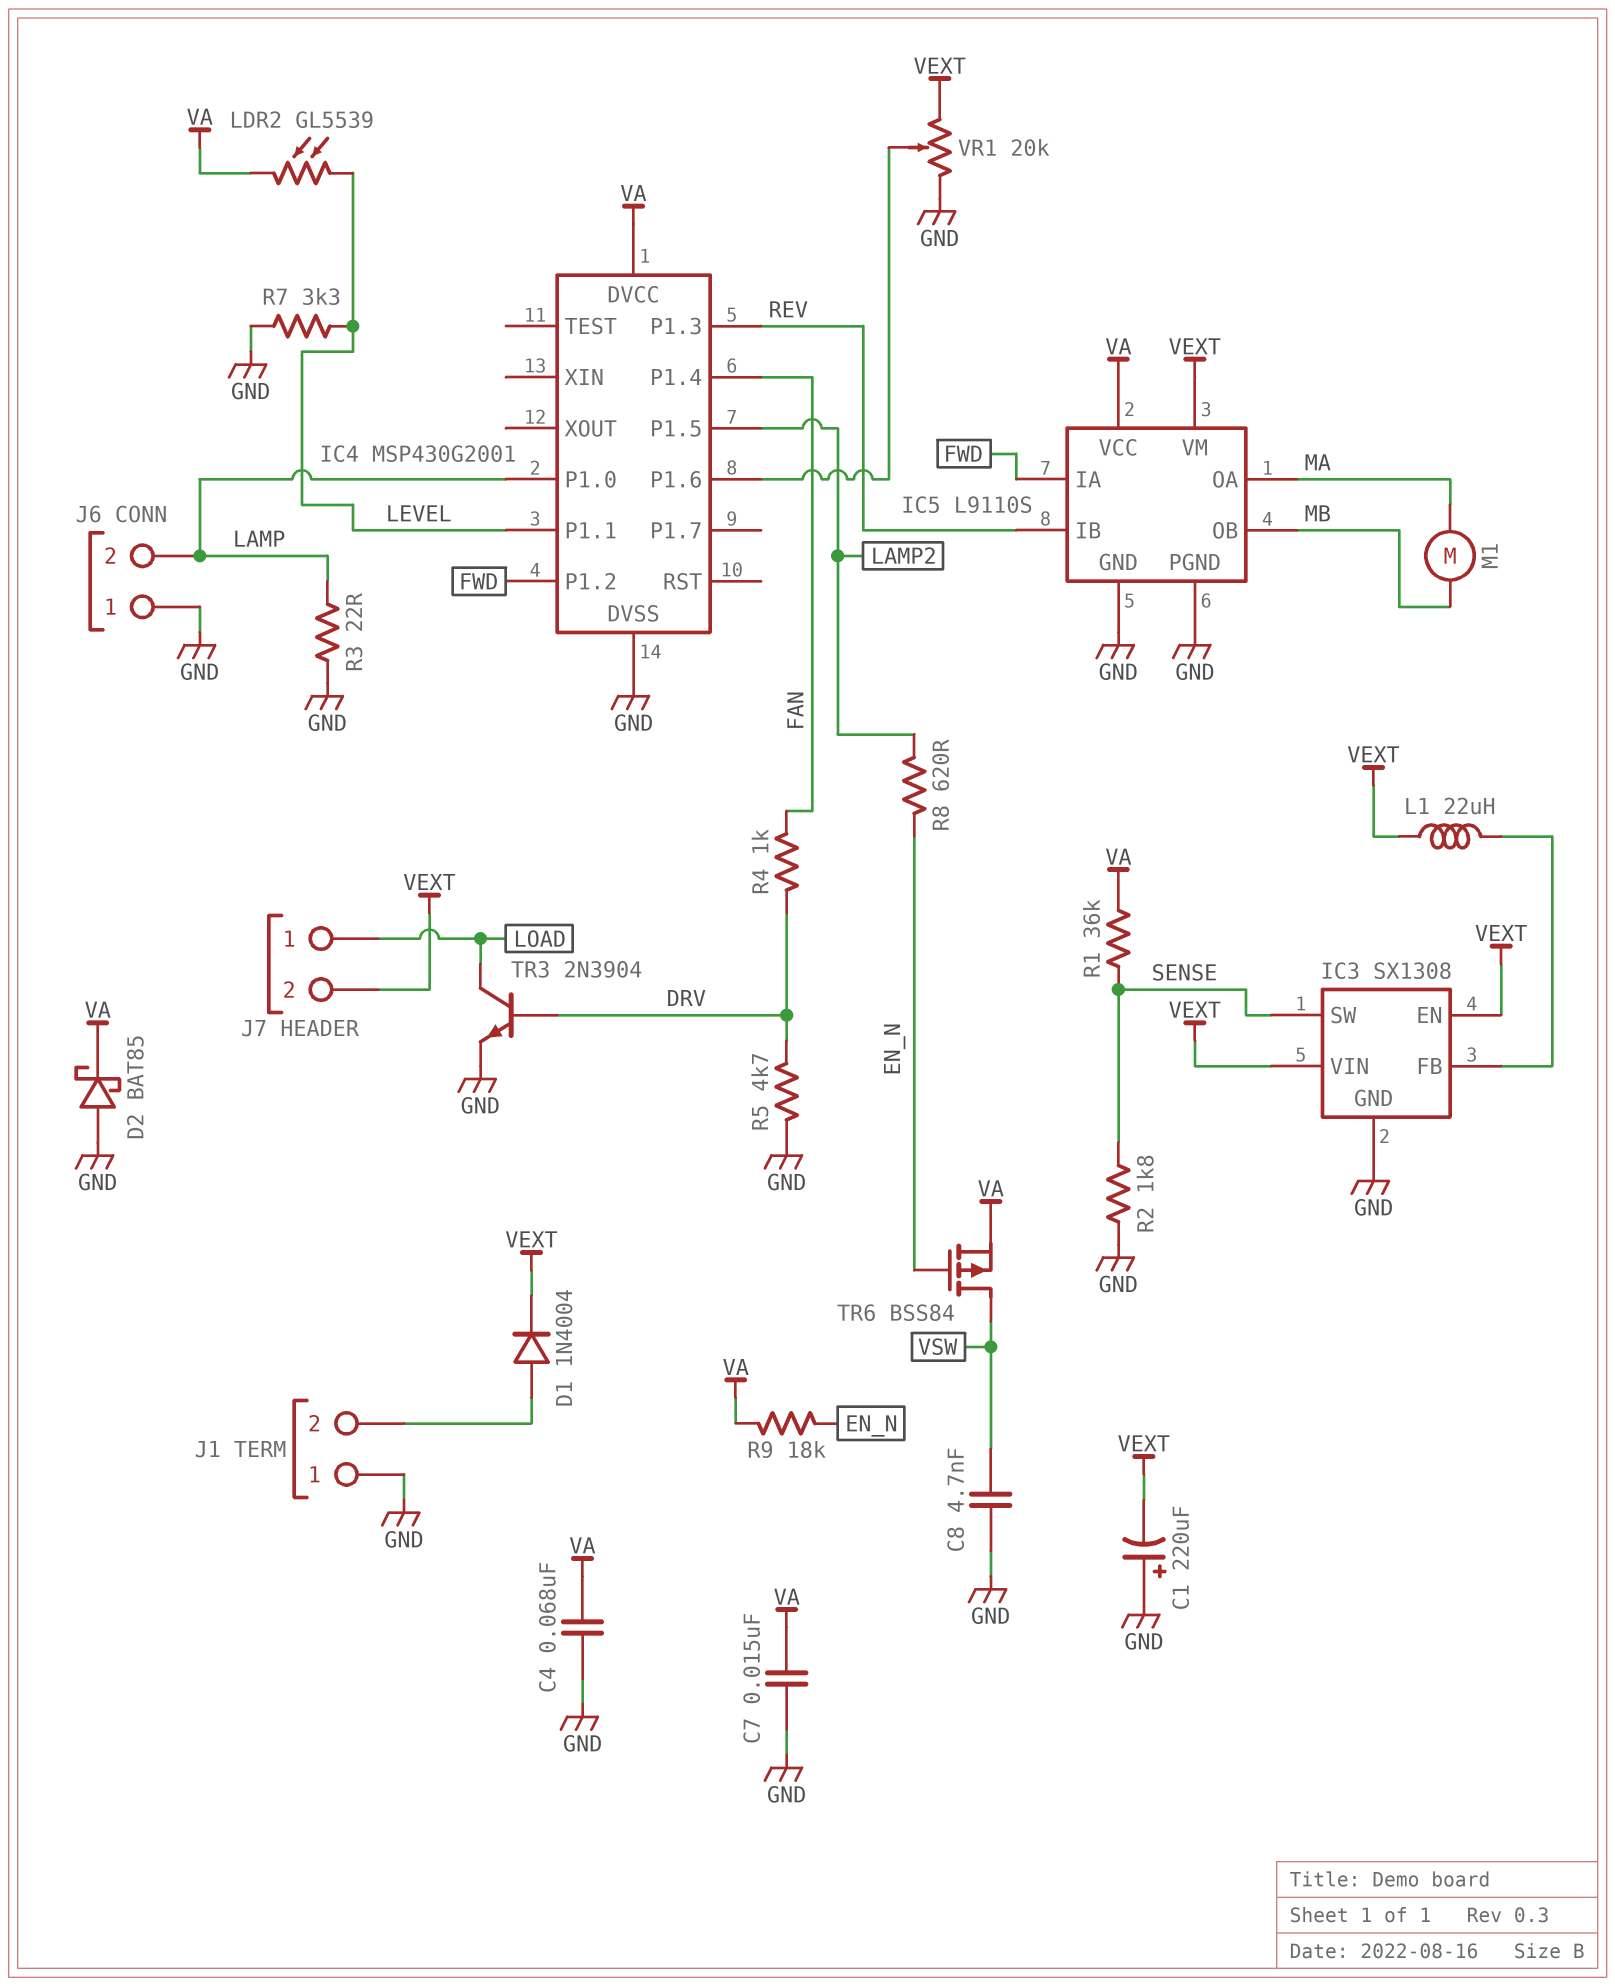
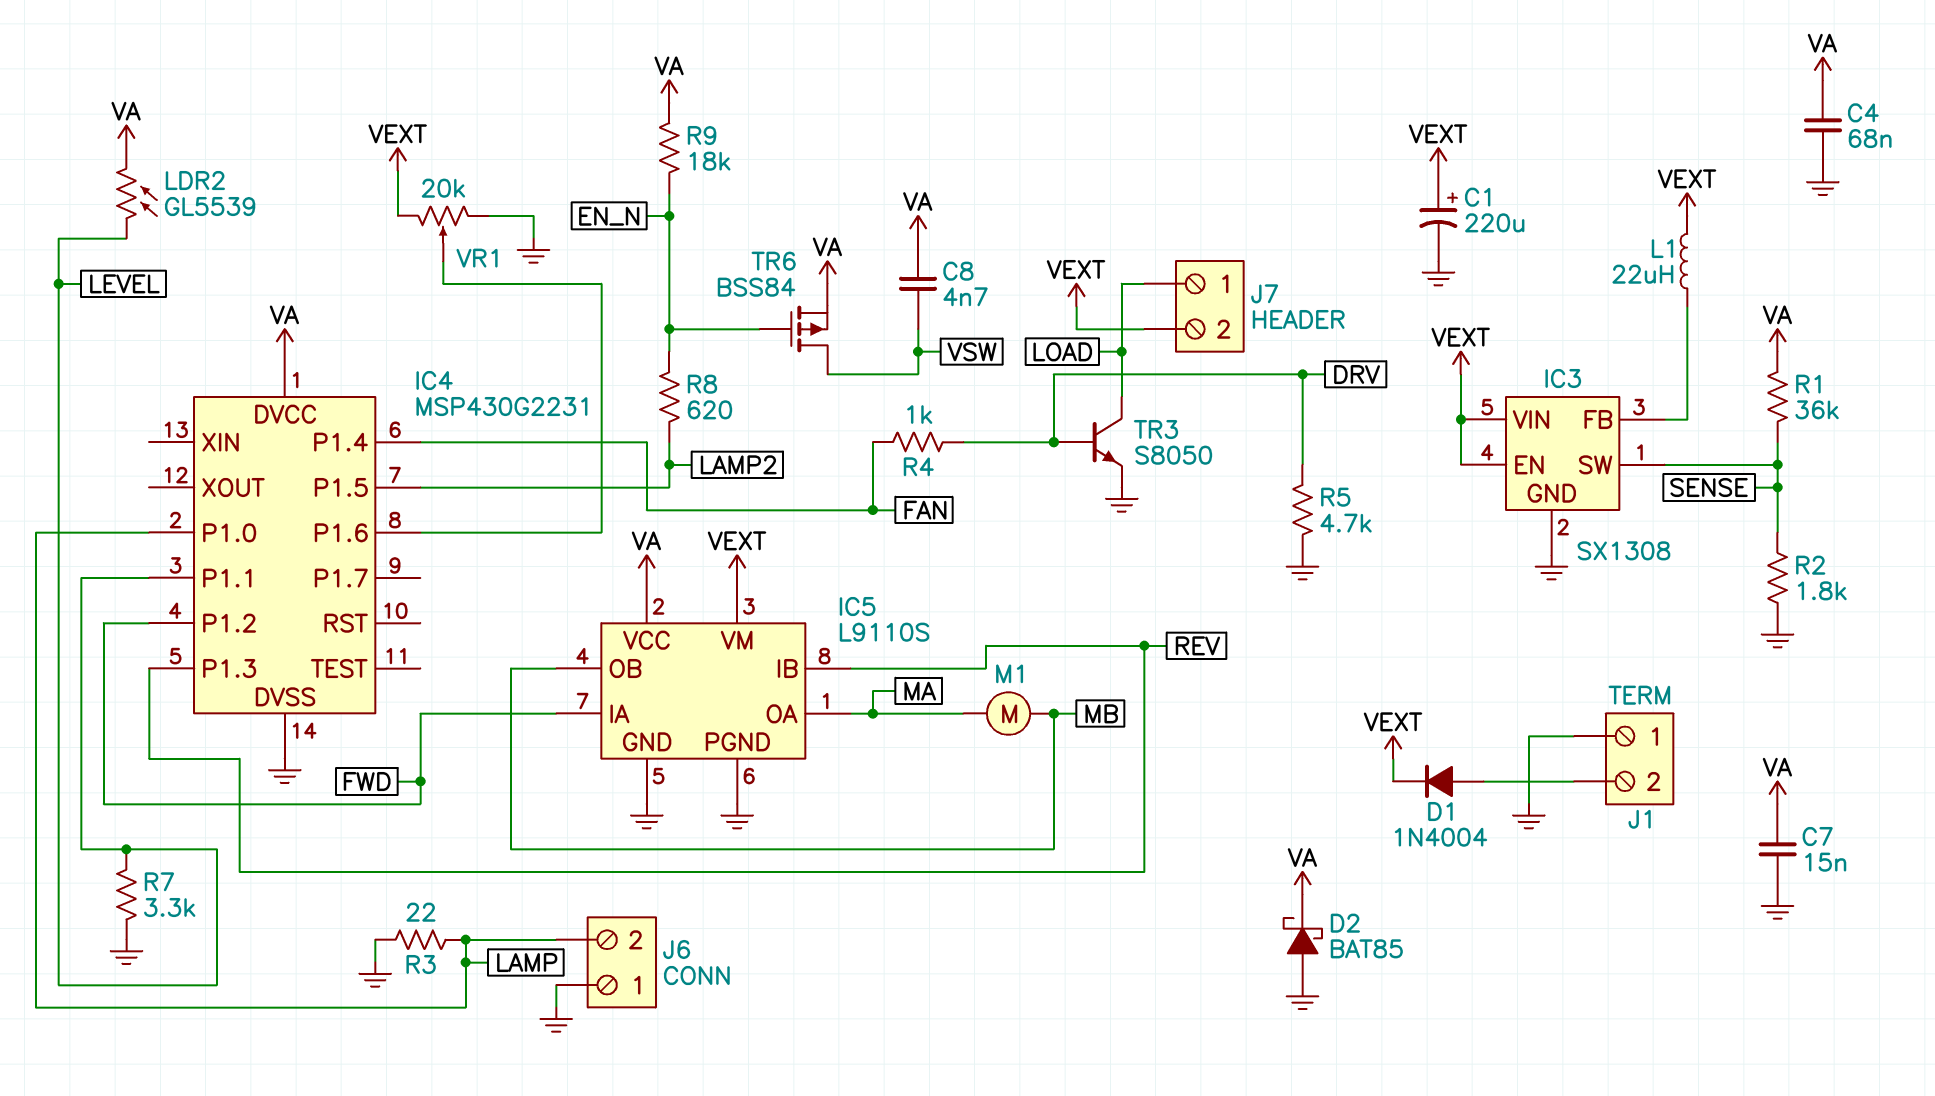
C1: 220uF (plus GND, minus VEXT) -> 220uF (plus VEXT, minus GND)
C8: 4.7nF (GND, VSW) -> 4.7nF (VA, VSW)
IC4: MSP430G2001 -> MSP430G2231
TR3: NPN 2N3904 (B DRV, C LOAD, E GND) -> NPN S8050 (B DRV, C LOAD, E GND)

